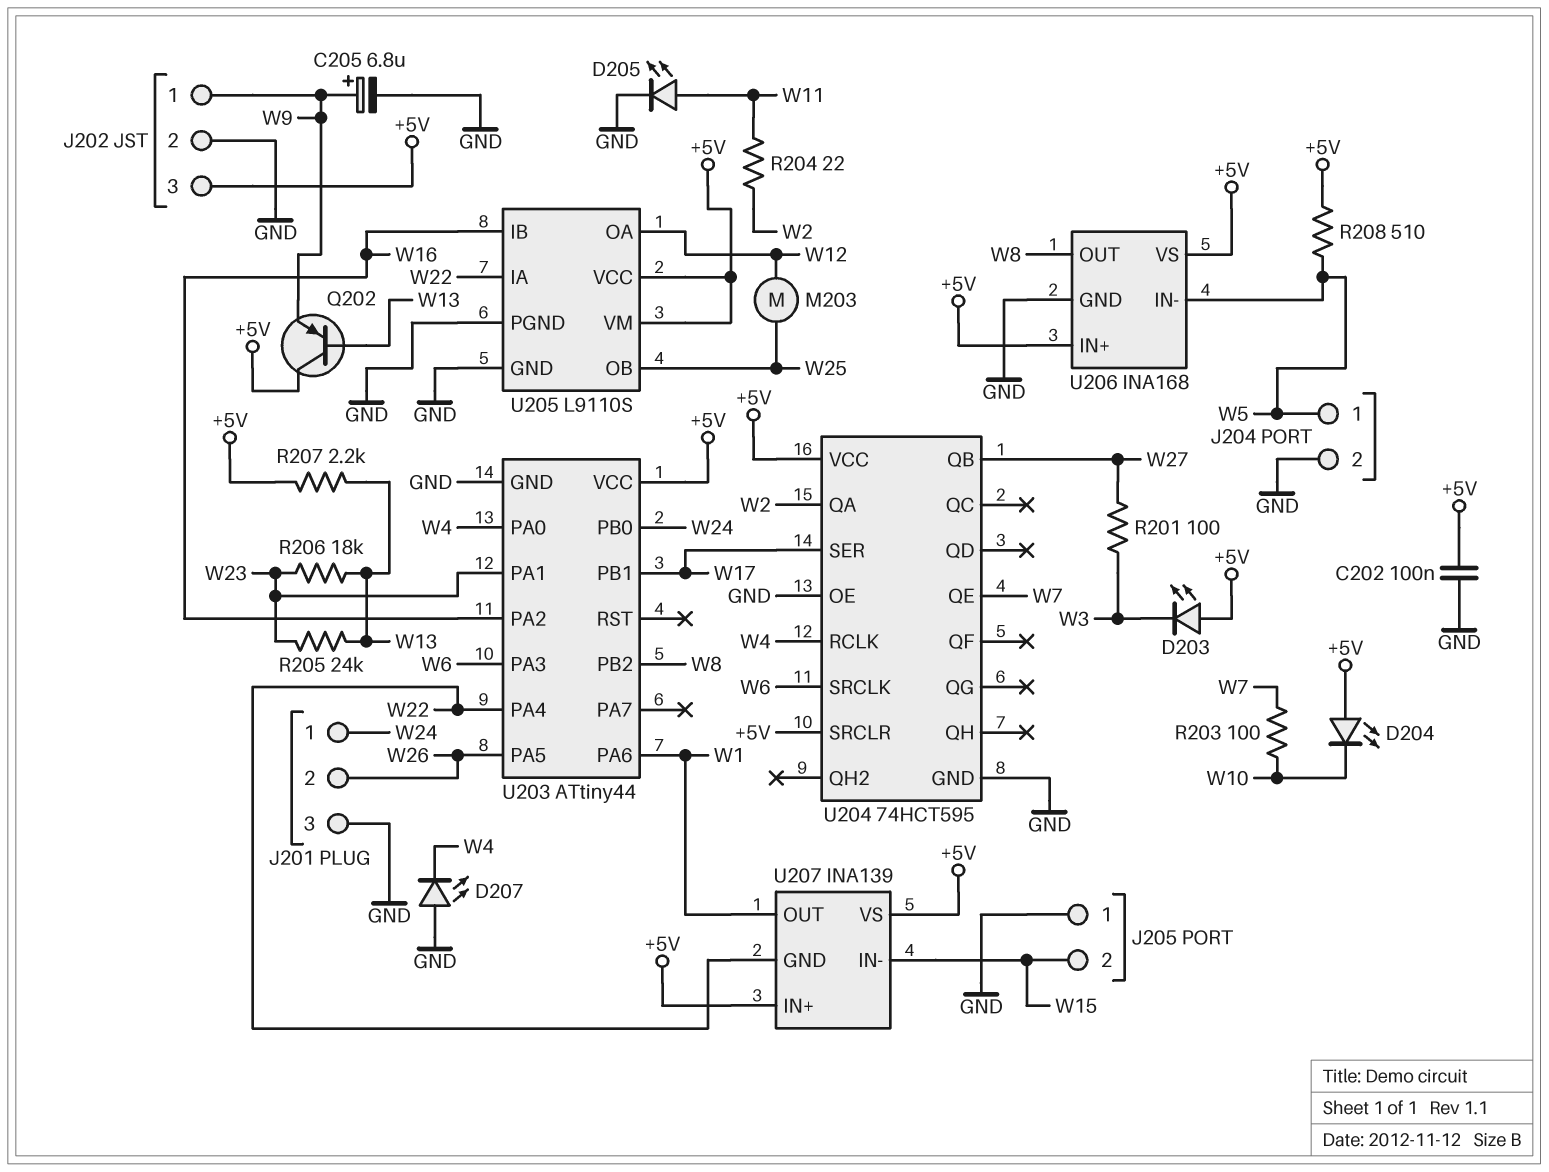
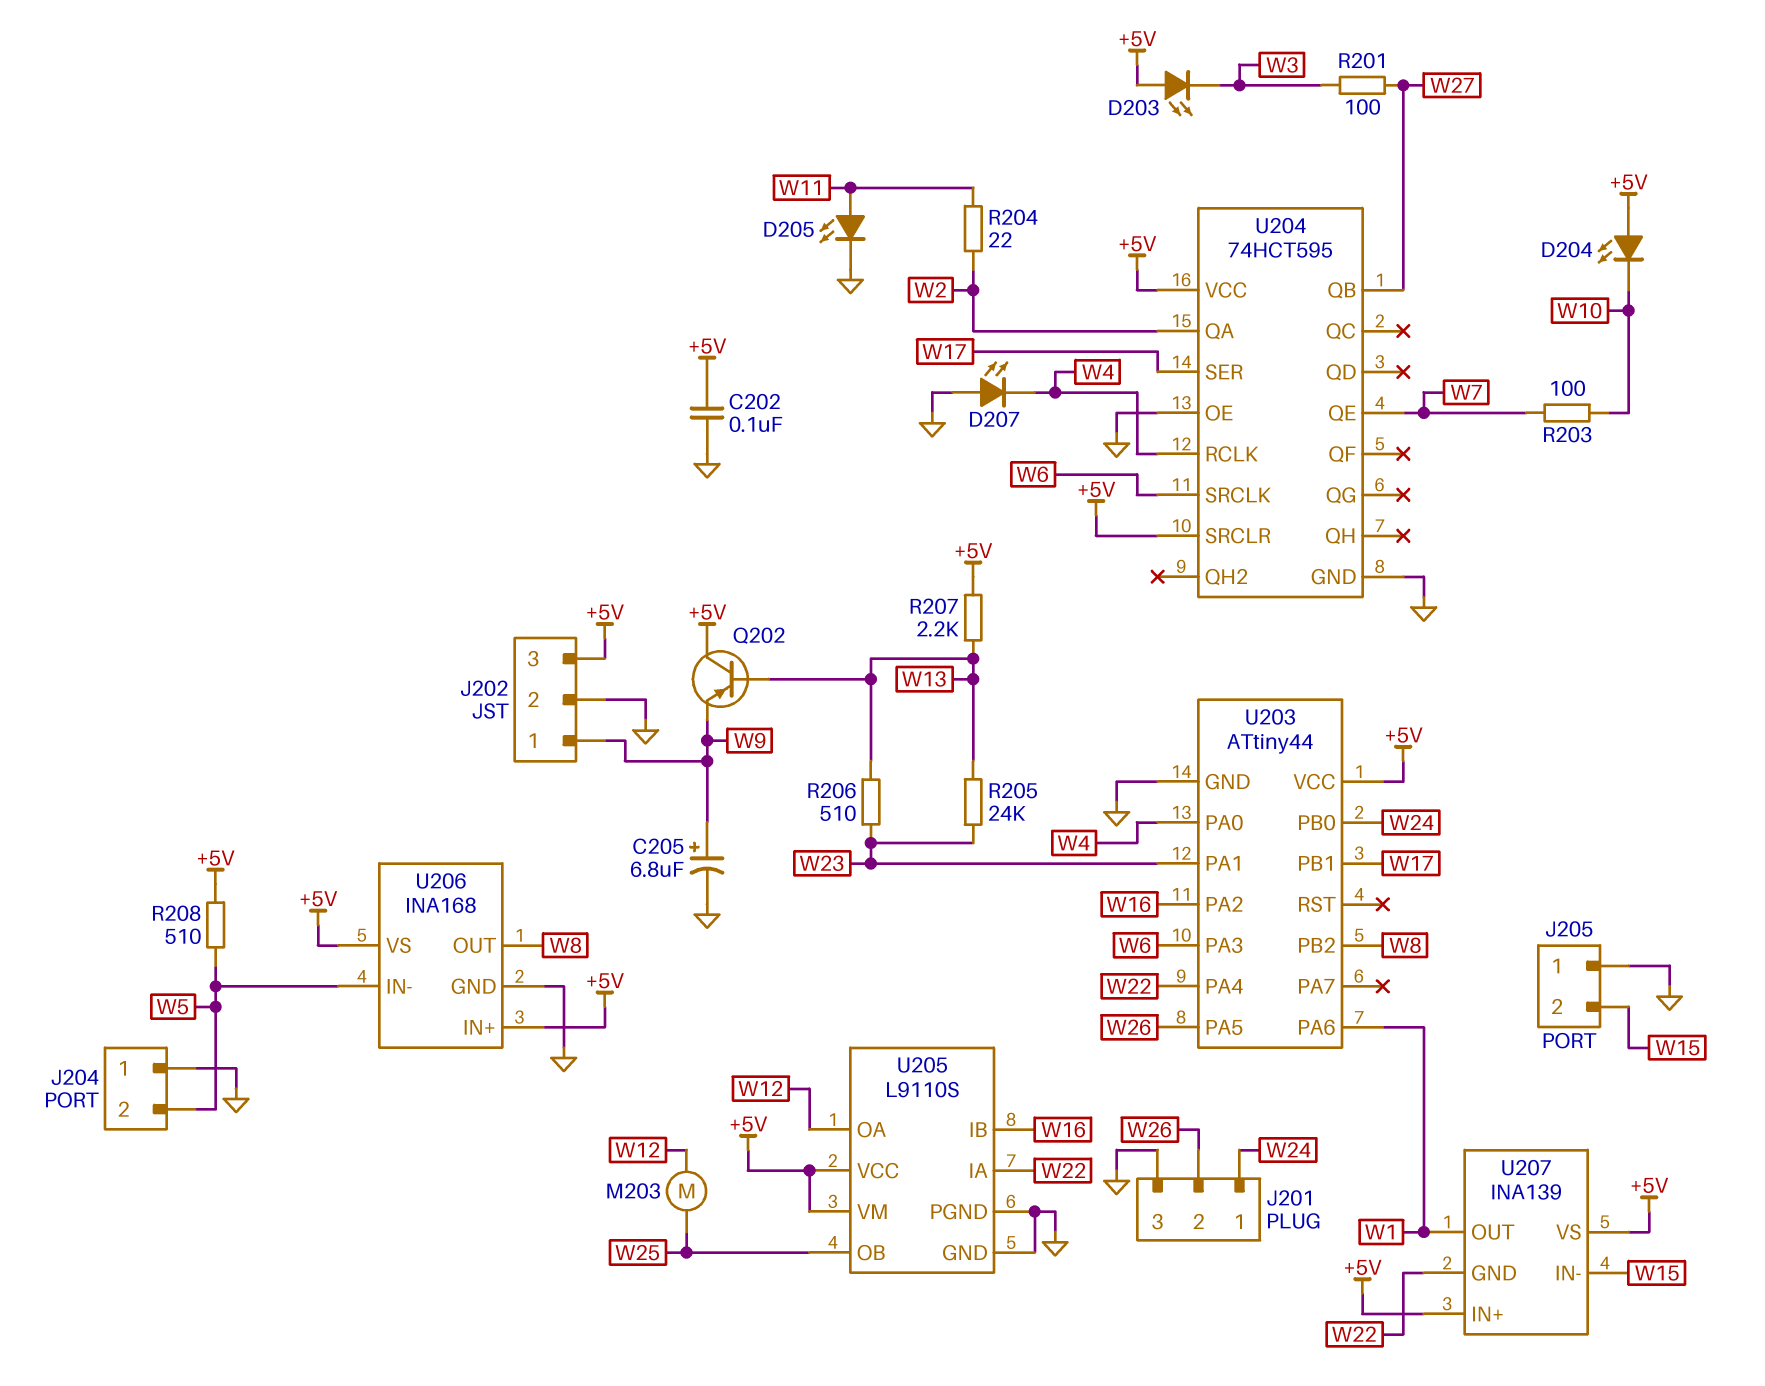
J204 pin 1: W5 -> GND
J204 pin 2: GND -> W5
R206: 18k (W13, W23) -> 510 (W13, W23)

